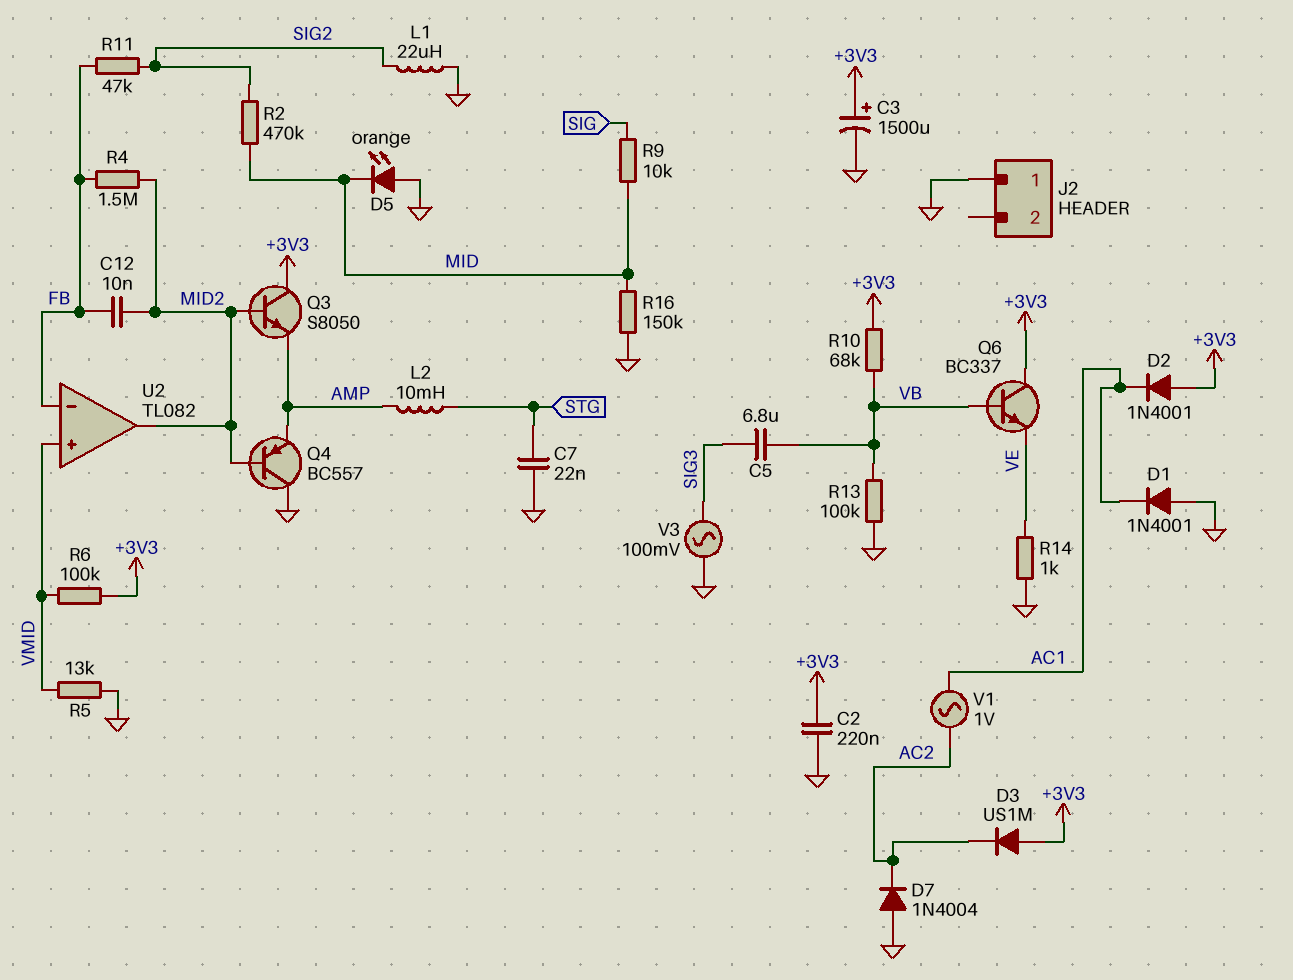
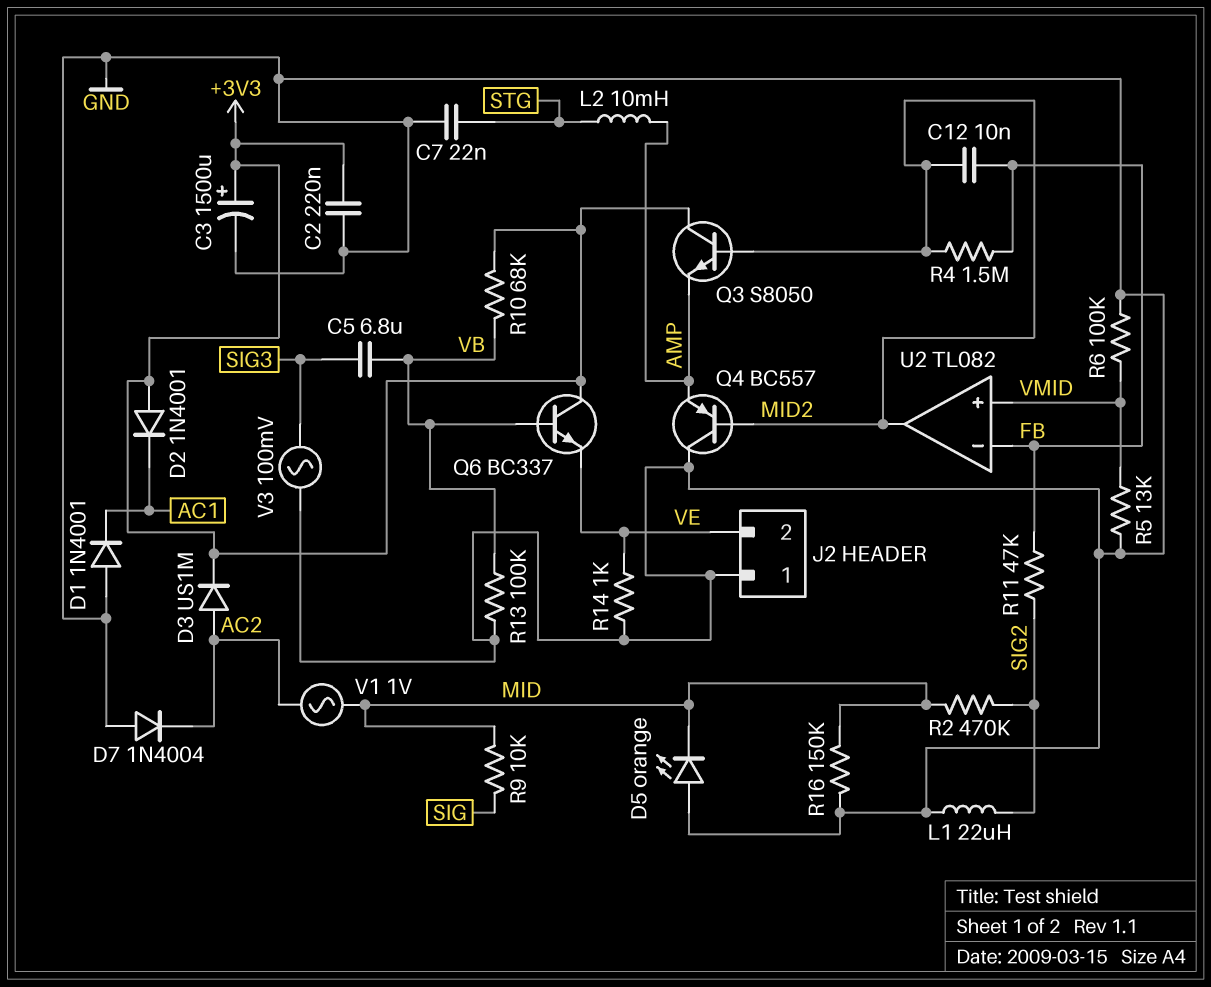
D3: diode US1M (A +3V3, K AC2) -> diode US1M (A AC2, K +3V3)
J2 pin 2: none -> VE
R6: 100k (+3V3, VMID) -> 100k (GND, VMID)
V1: AC 1V (AC1, AC2) -> AC 1V (AC2, MID)

